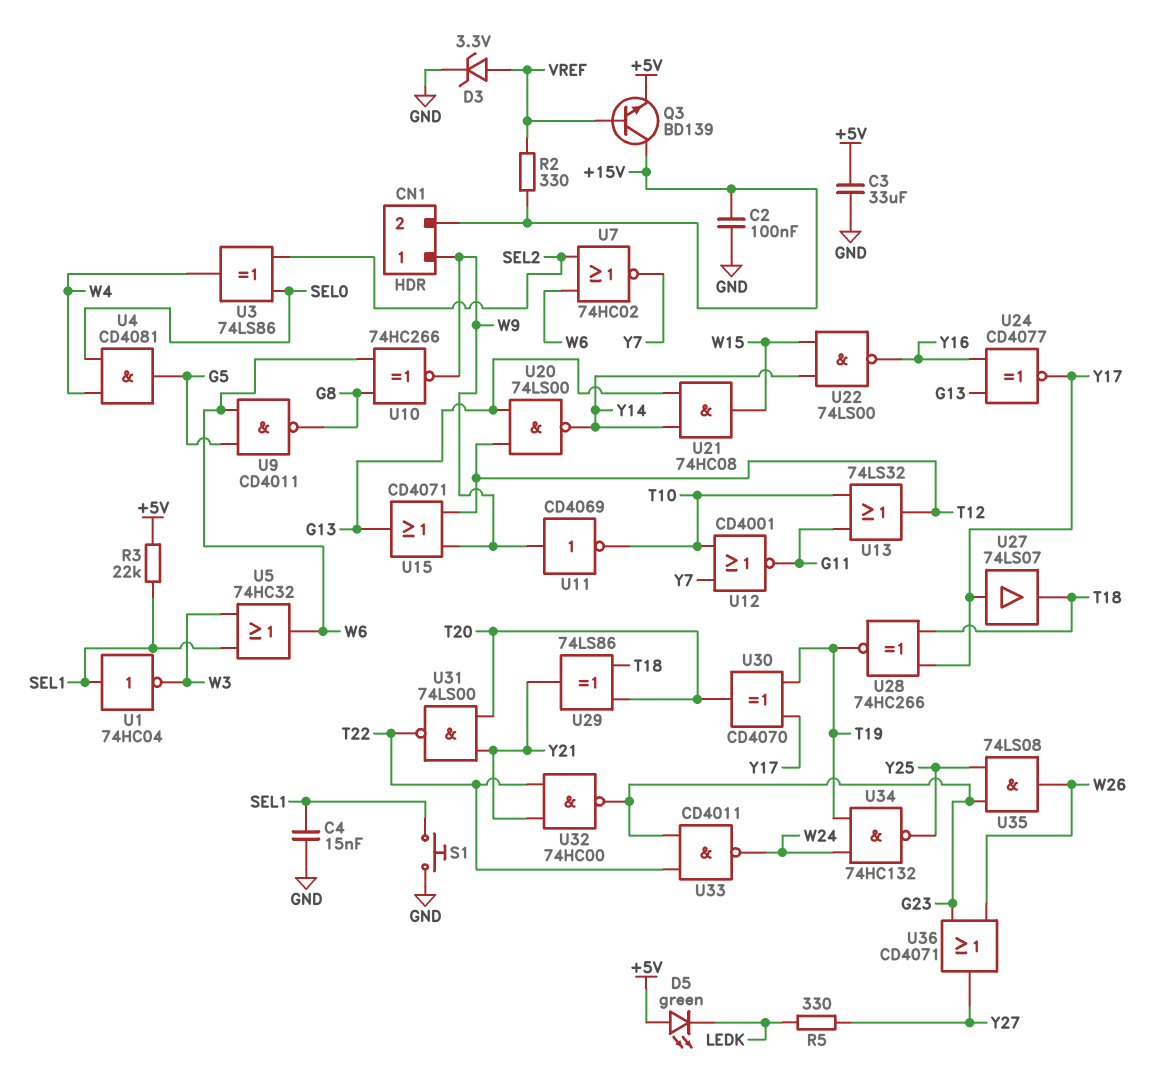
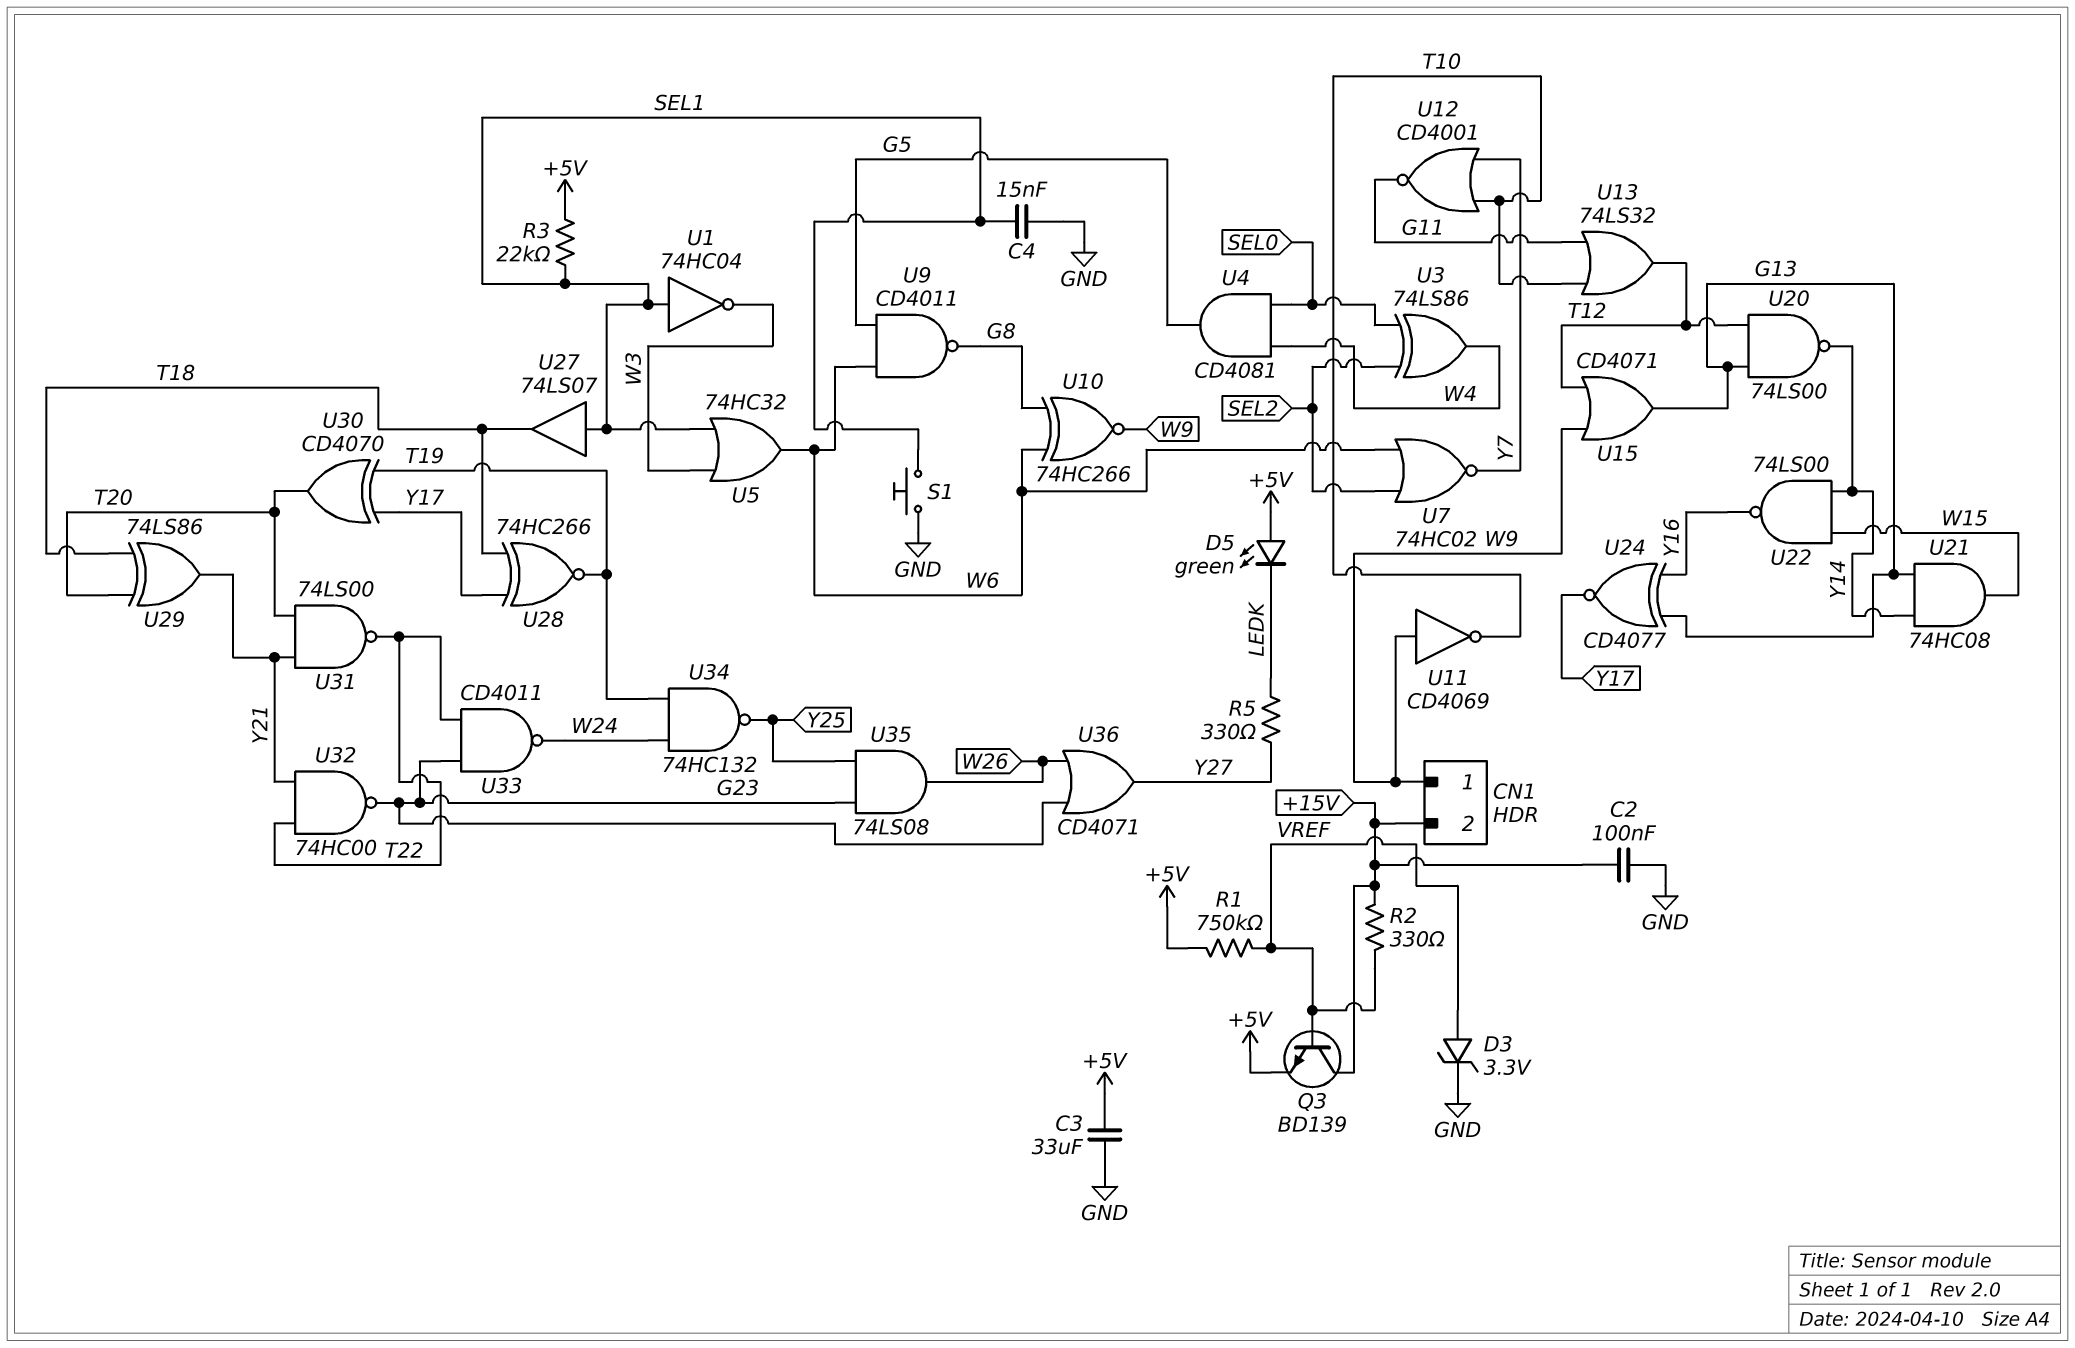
R1: none -> 750k (+5V, VREF)
U27: buffer 74LS07 (in Y17, out T18) -> buffer 74LS07 (in SEL1, out T18)

